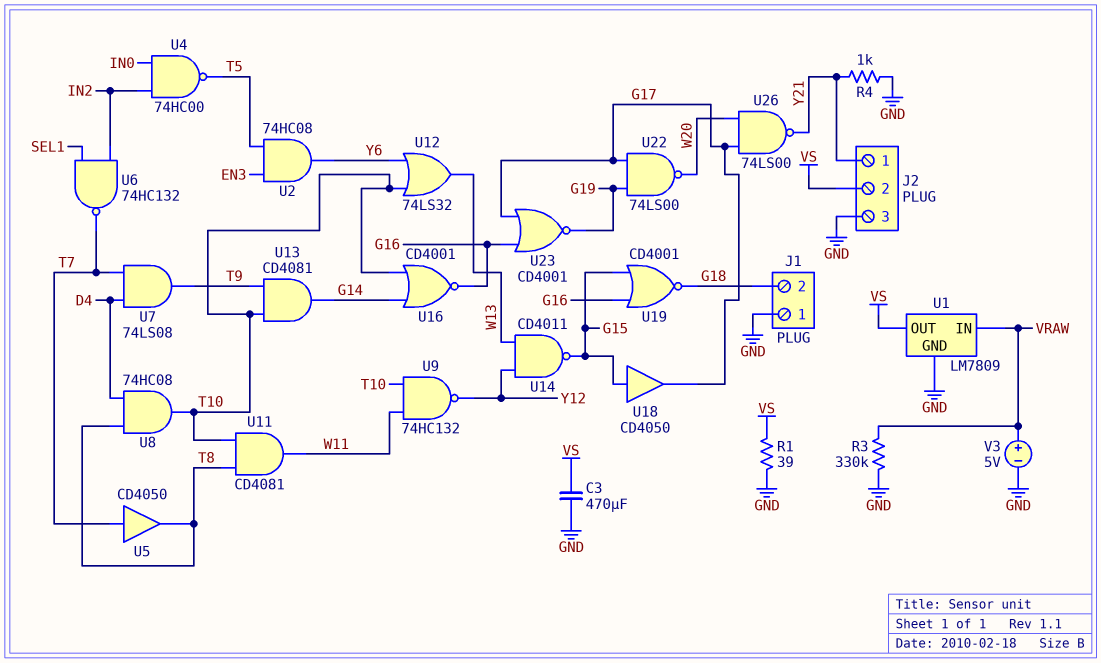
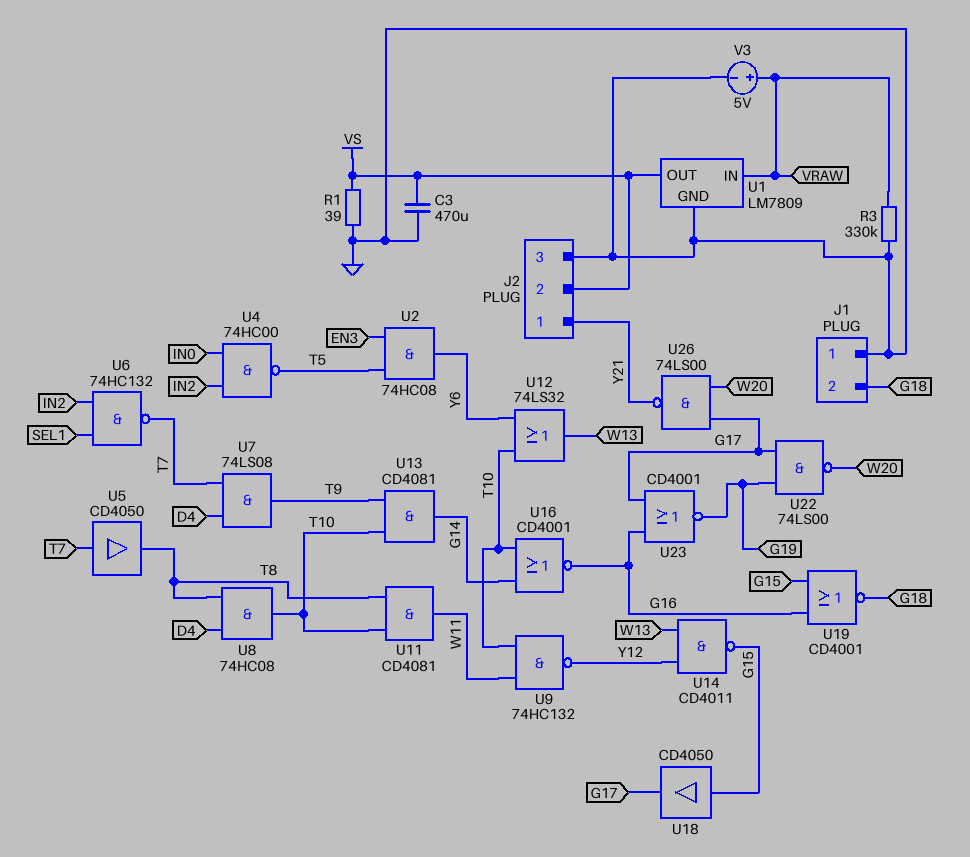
R4: 1k (GND, Y21) -> none

